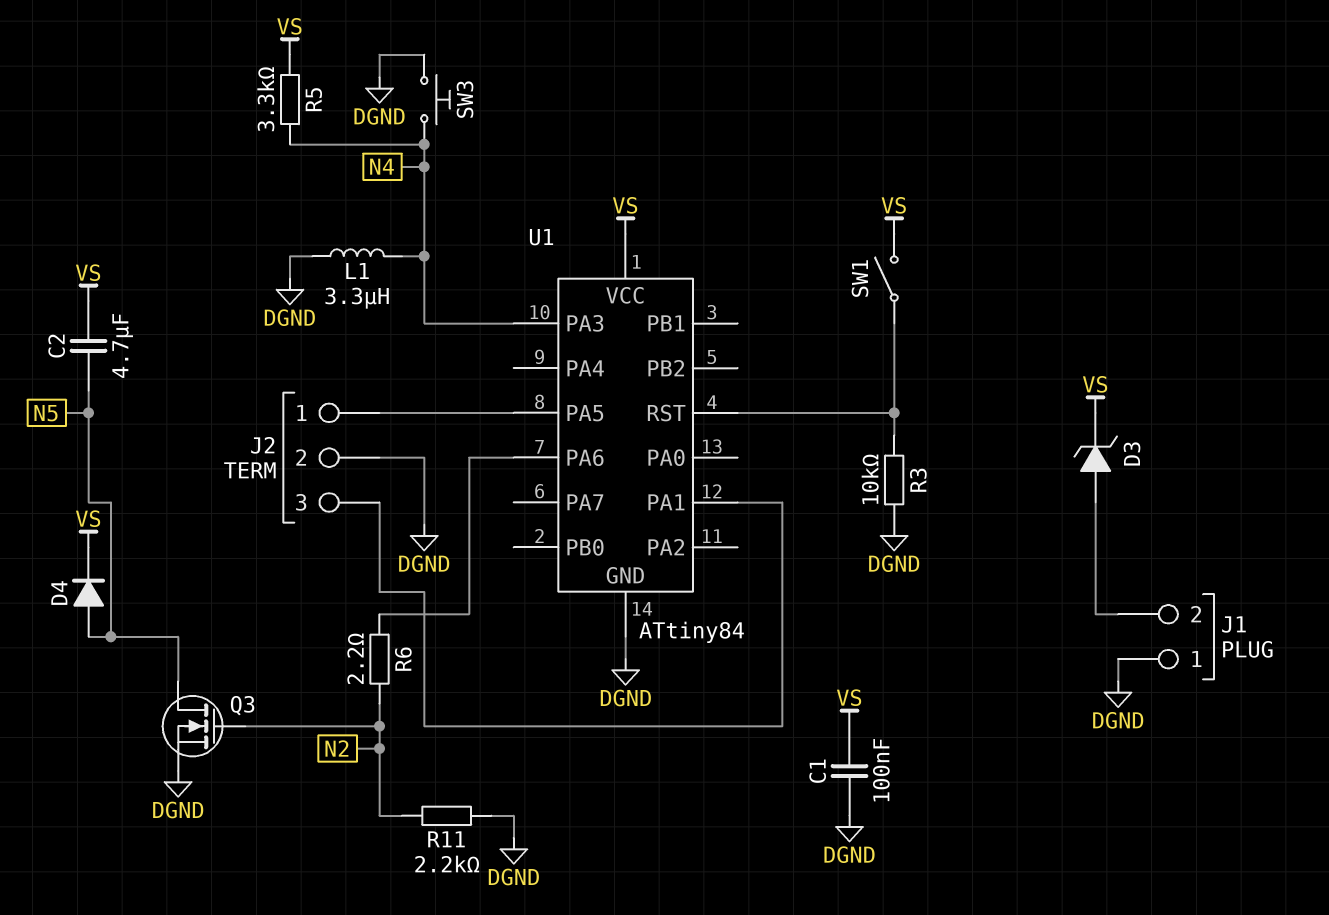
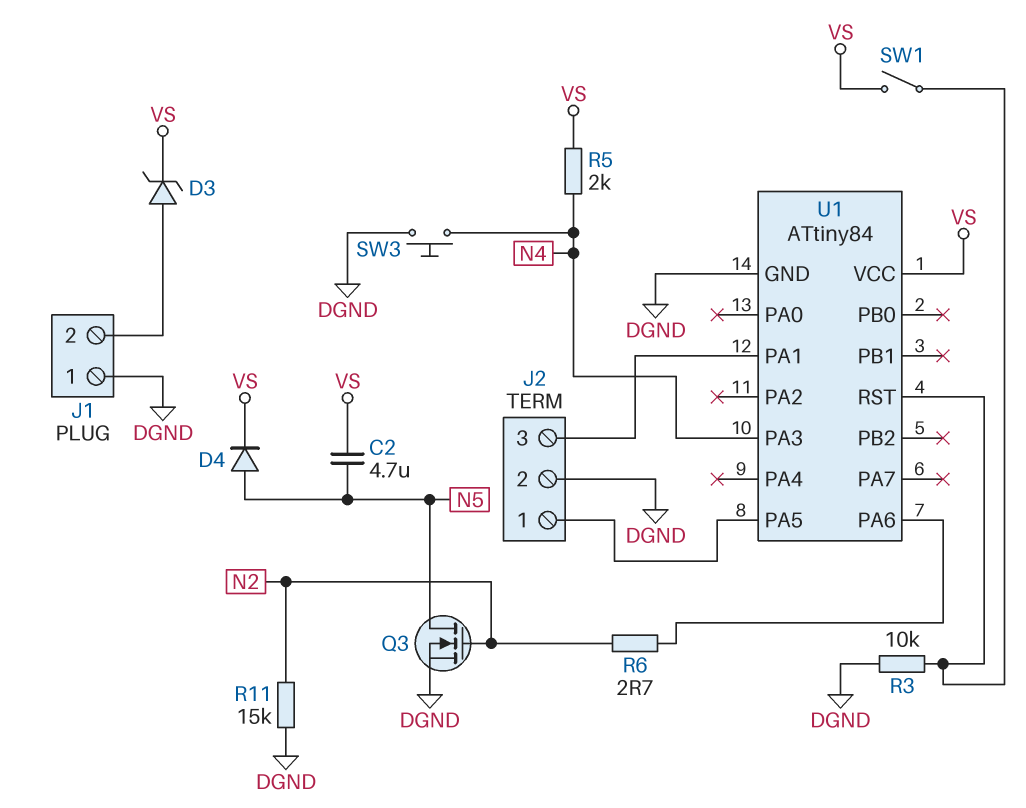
C1: 100nF (DGND, VS) -> none
L1: 3.3uH (DGND, N4) -> none
R5: 3.3k (N4, VS) -> 2k (N4, VS)
R6: 2.2 (N2, U1/PA6) -> 2.7 (N2, U1/PA6)
R11: 2.2k (DGND, N2) -> 15k (DGND, N2)

